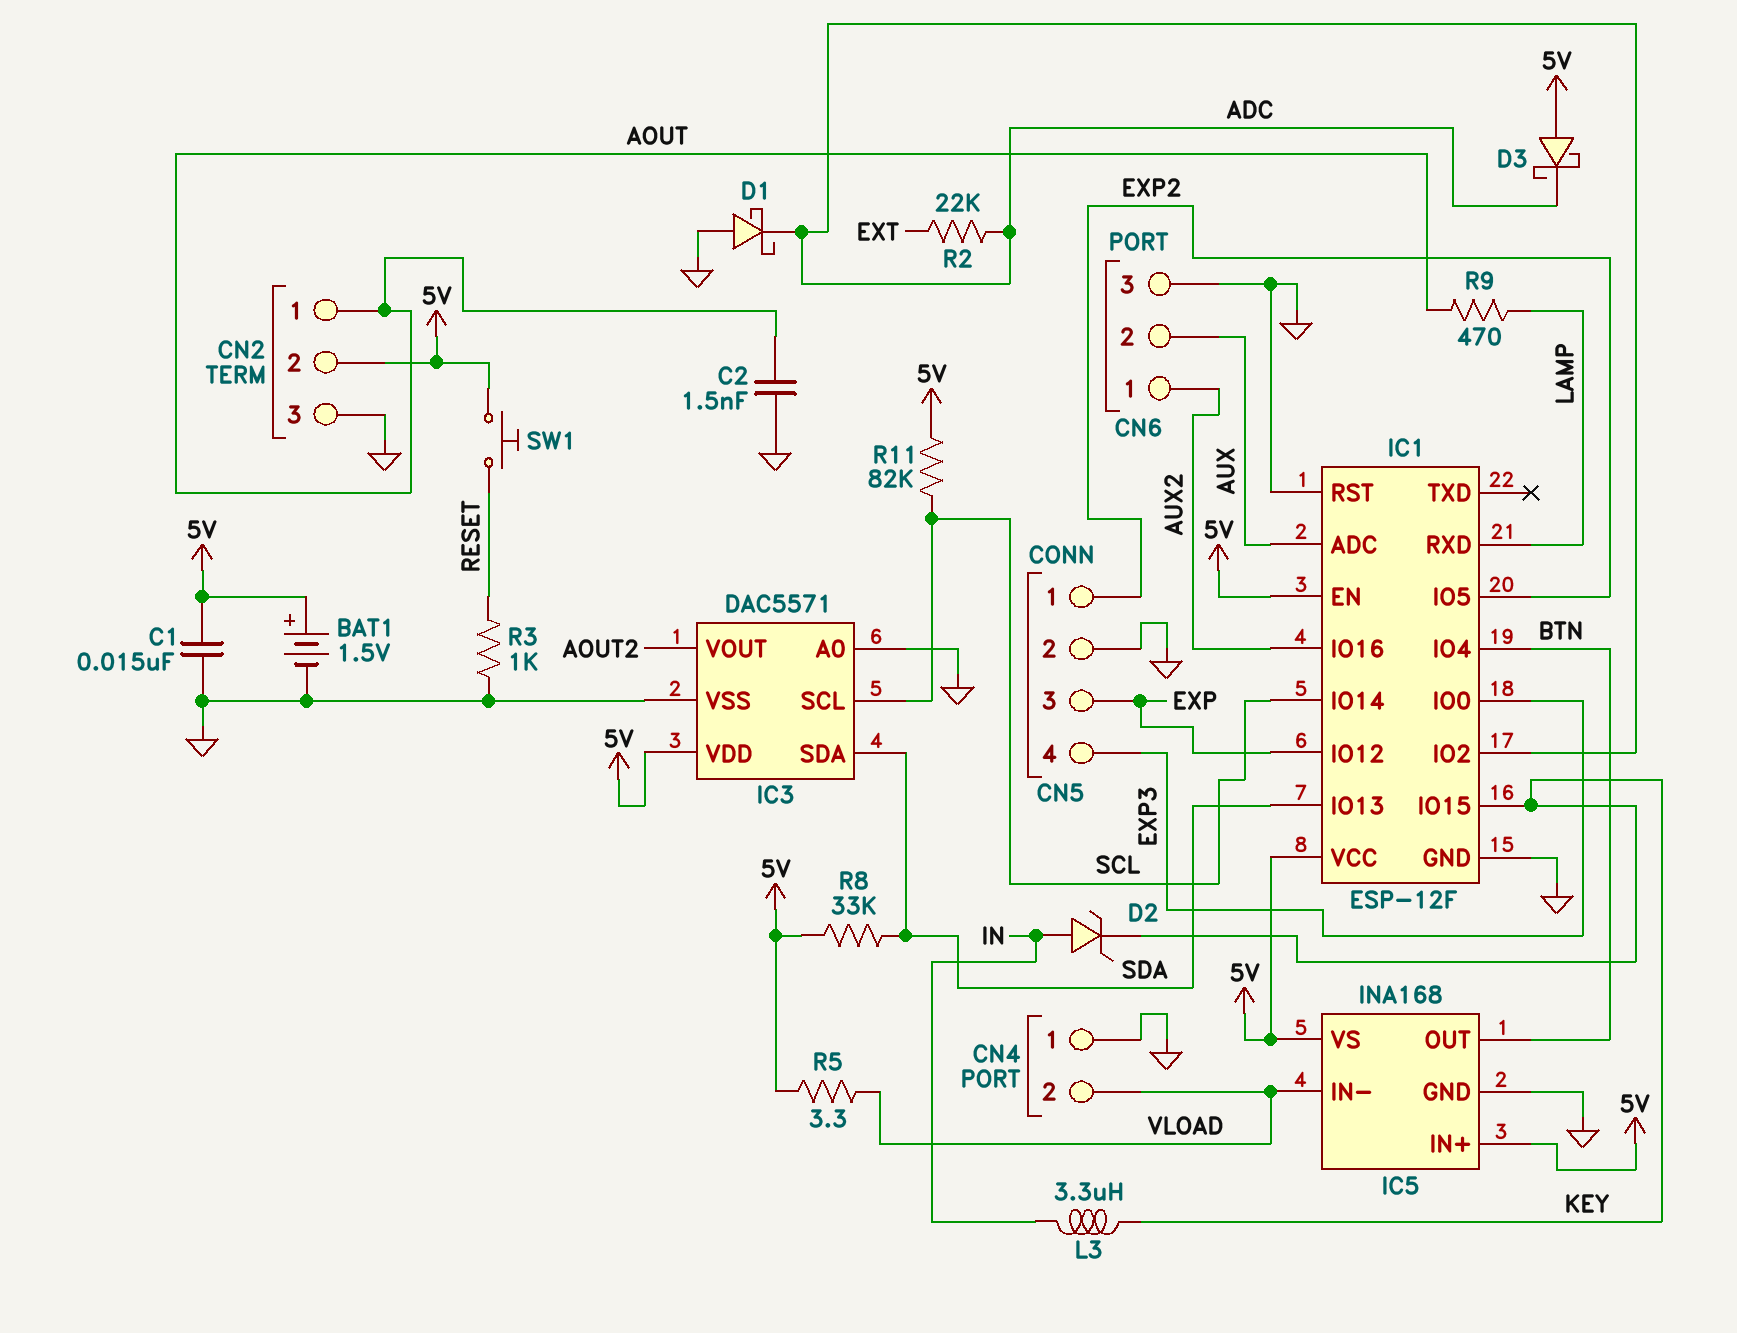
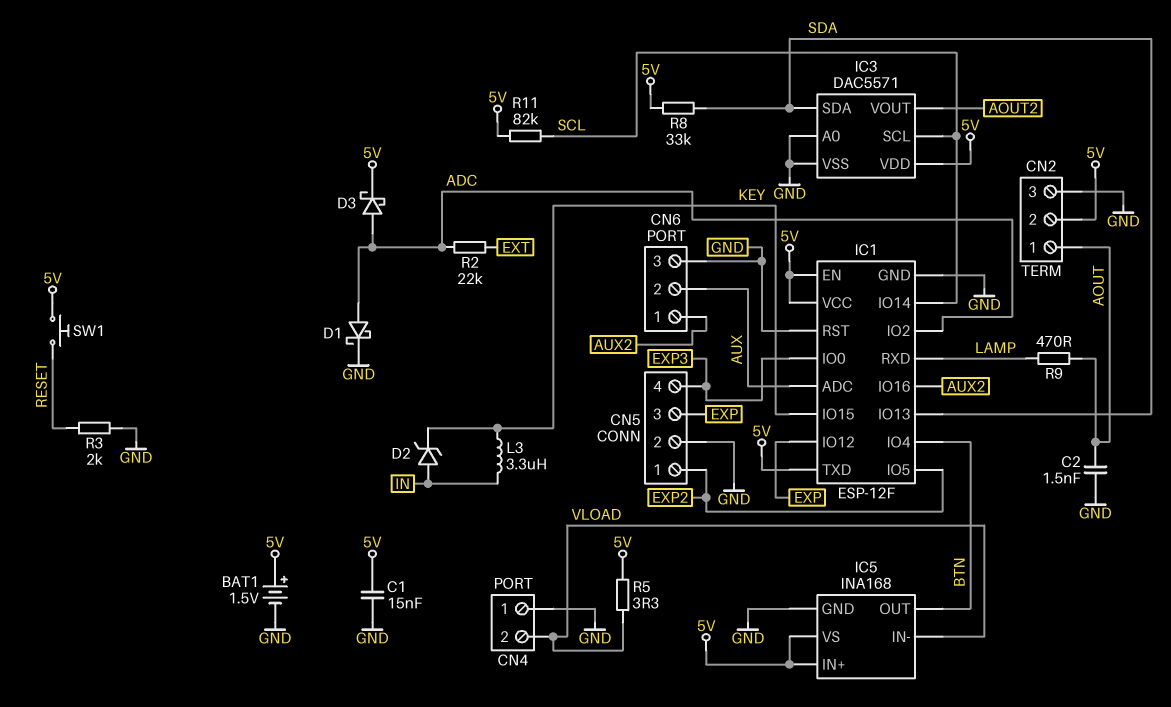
D1: schottky (A GND, K ADC) -> schottky (A ADC, K GND)
D3: schottky (A 5V, K ADC) -> schottky (A ADC, K 5V)
IC1 pin TXD: none -> 5V
R3: 1k (GND, RESET) -> 2k (GND, RESET)

